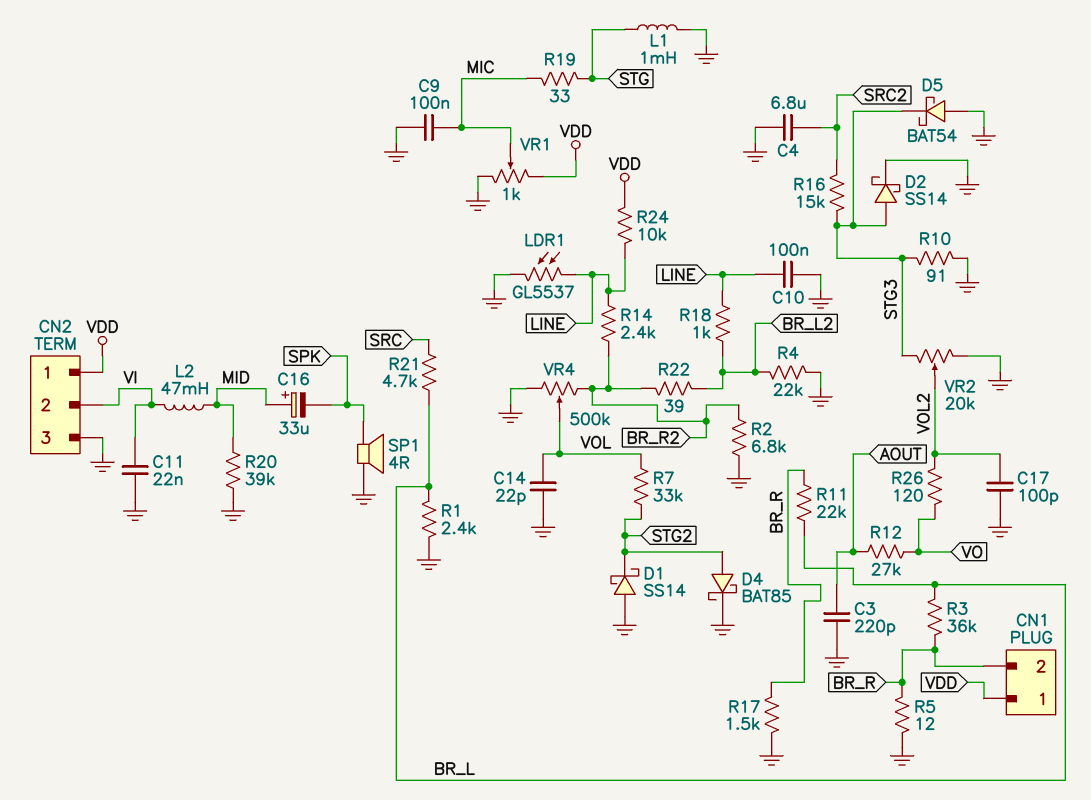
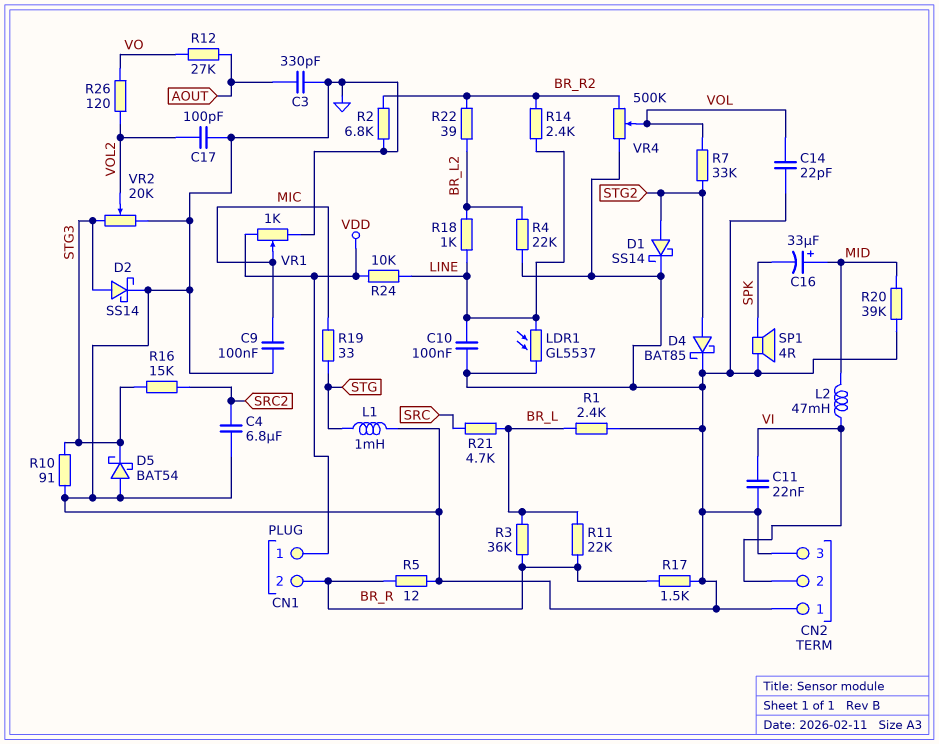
C3: 220pF (AOUT, GND) -> 330pF (AOUT, GND)
CN2 pin 1: VDD -> GND
D1: schottky SS14 (A GND, K STG2) -> schottky SS14 (A STG2, K GND)

